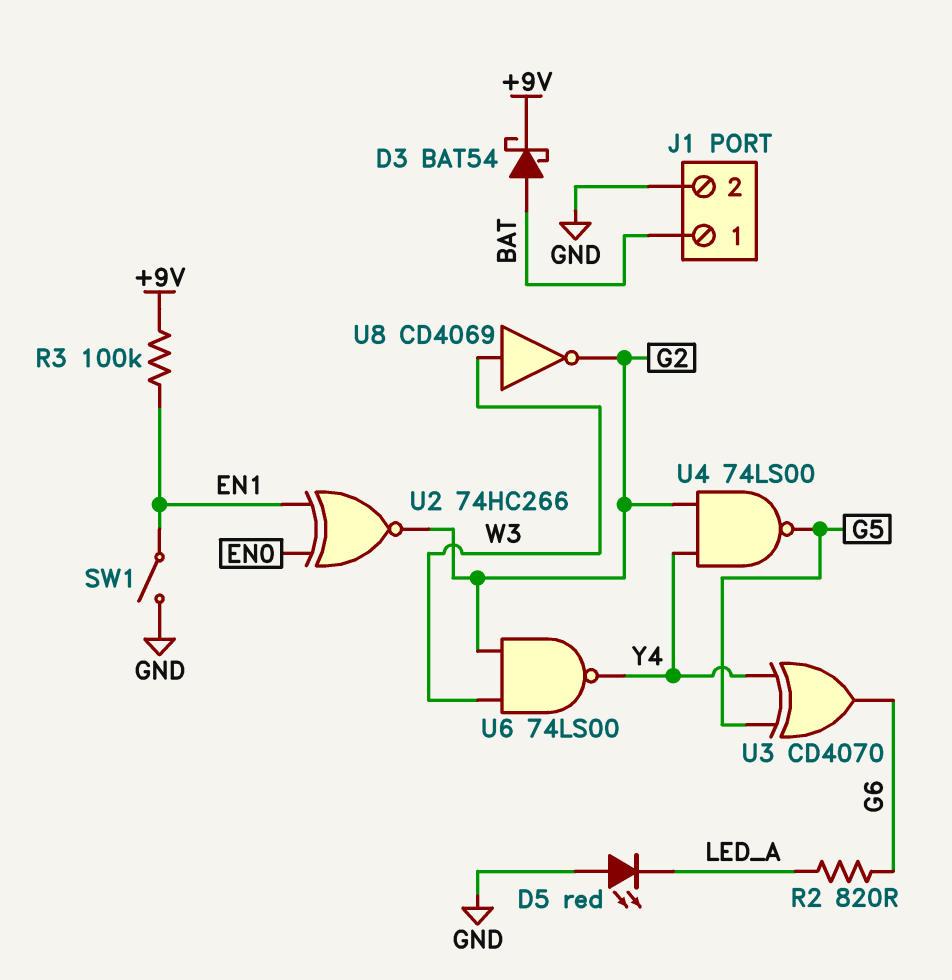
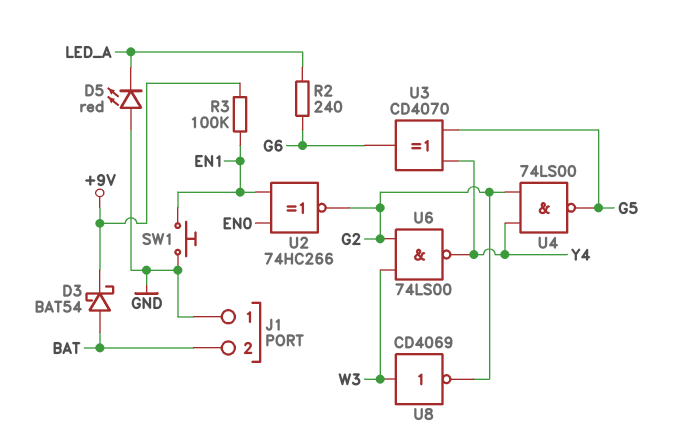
J1 pin 1: BAT -> GND
J1 pin 2: GND -> BAT
R2: 820 (G6, LED_A) -> 240 (G6, LED_A)
SW1: switch (EN1, GND) -> button (EN1, GND)

